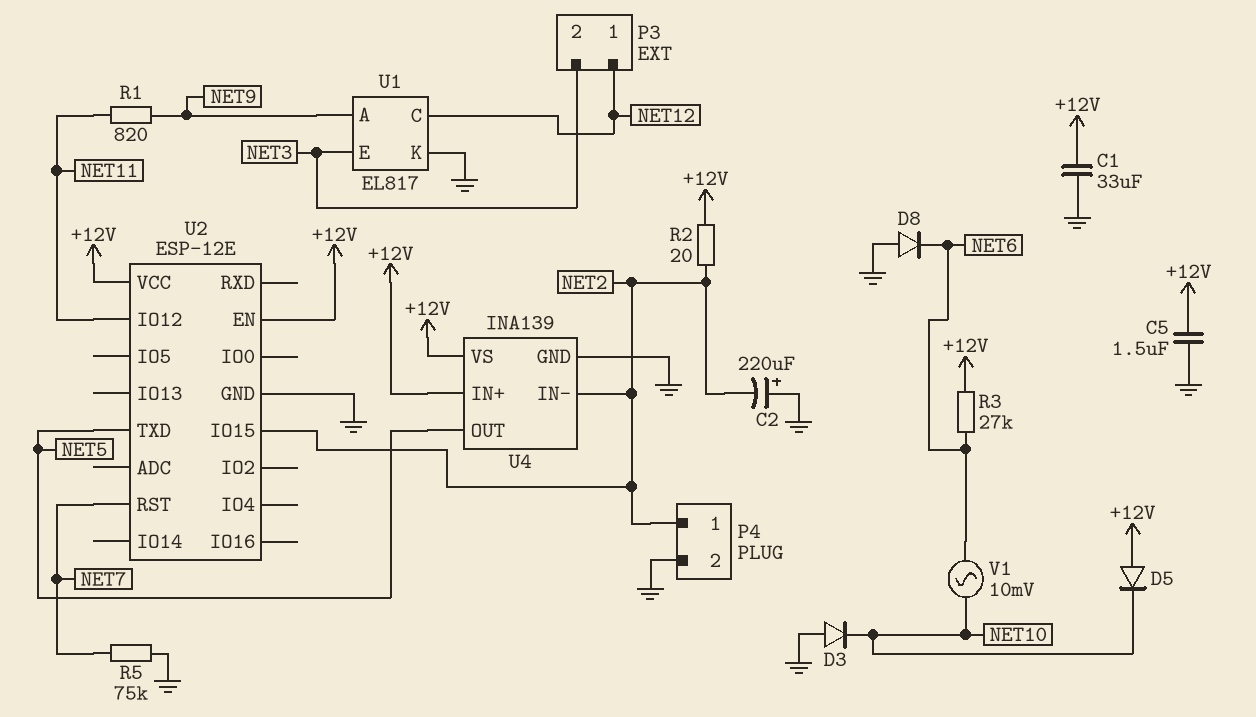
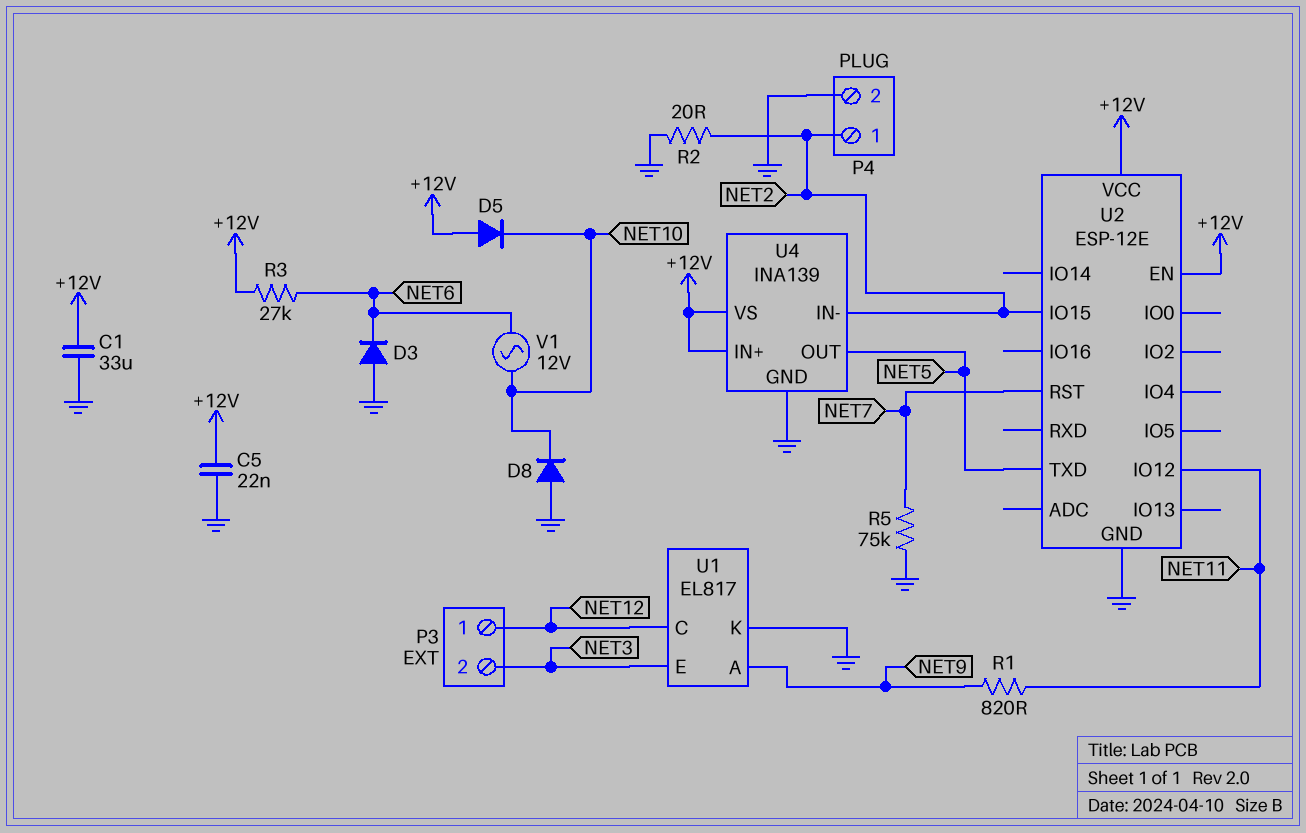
C2: 220uF (plus GND, minus NET2) -> none
C5: 1.5uF (+12V, GND) -> 22nF (+12V, GND)
D3: diode (A GND, K NET10) -> diode (A GND, K NET6)
D8: diode (A GND, K NET6) -> diode (A GND, K NET10)
R2: 20 (+12V, NET2) -> 20 (GND, NET2)
V1: AC 10mV (NET6, NET10) -> AC 12V (NET6, NET10)

